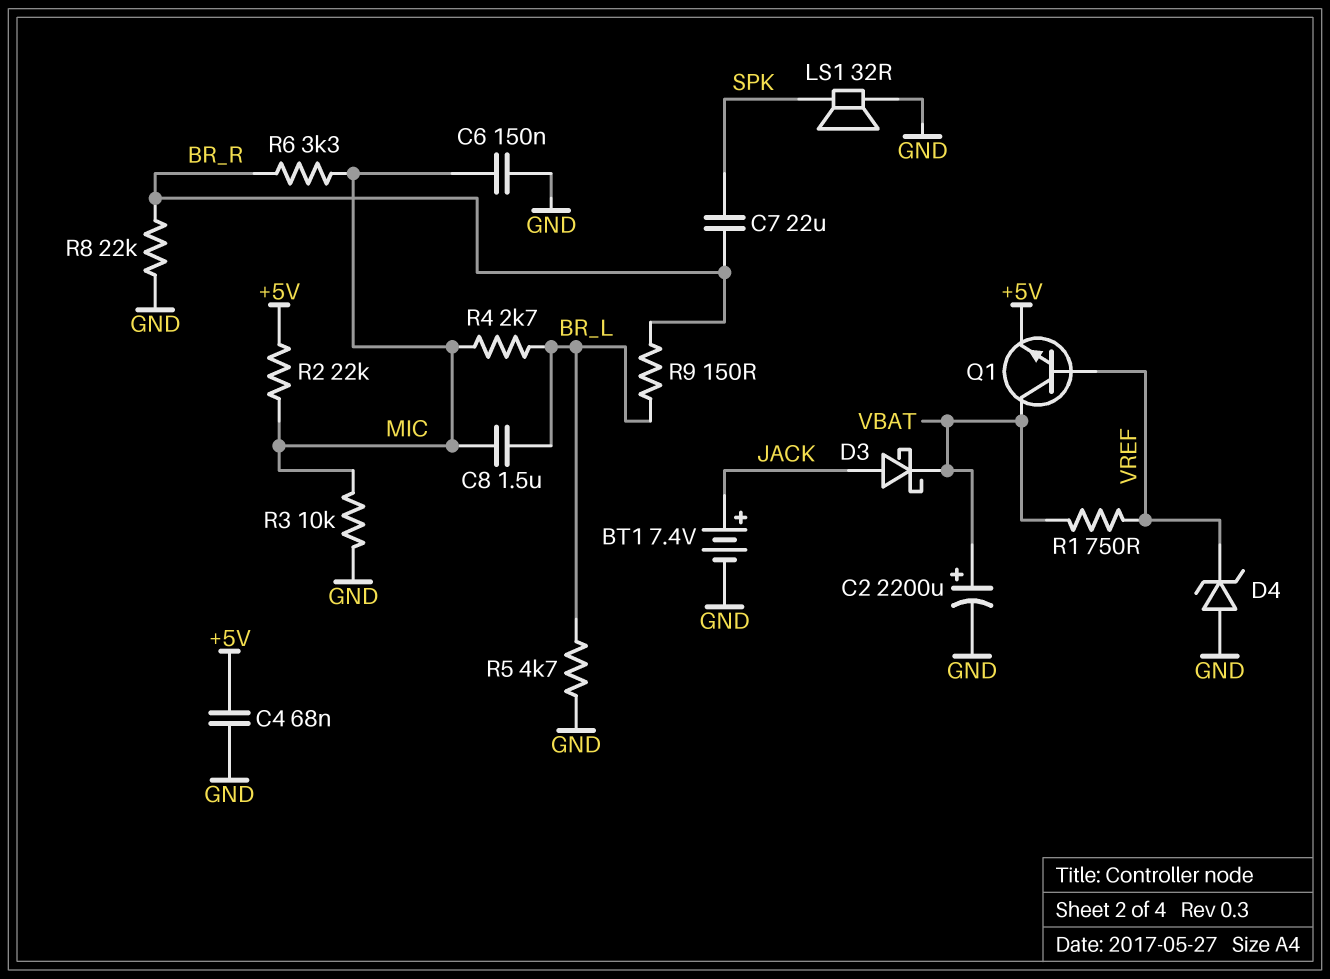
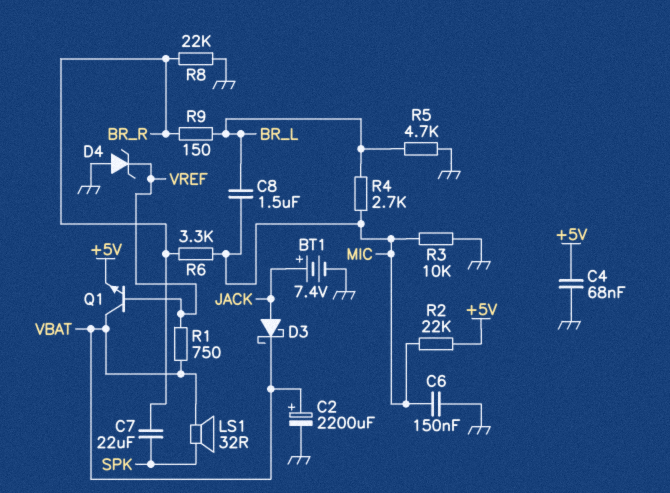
LS1: speaker 32R (GND, SPK) -> speaker 32R (SPK, VBAT)

